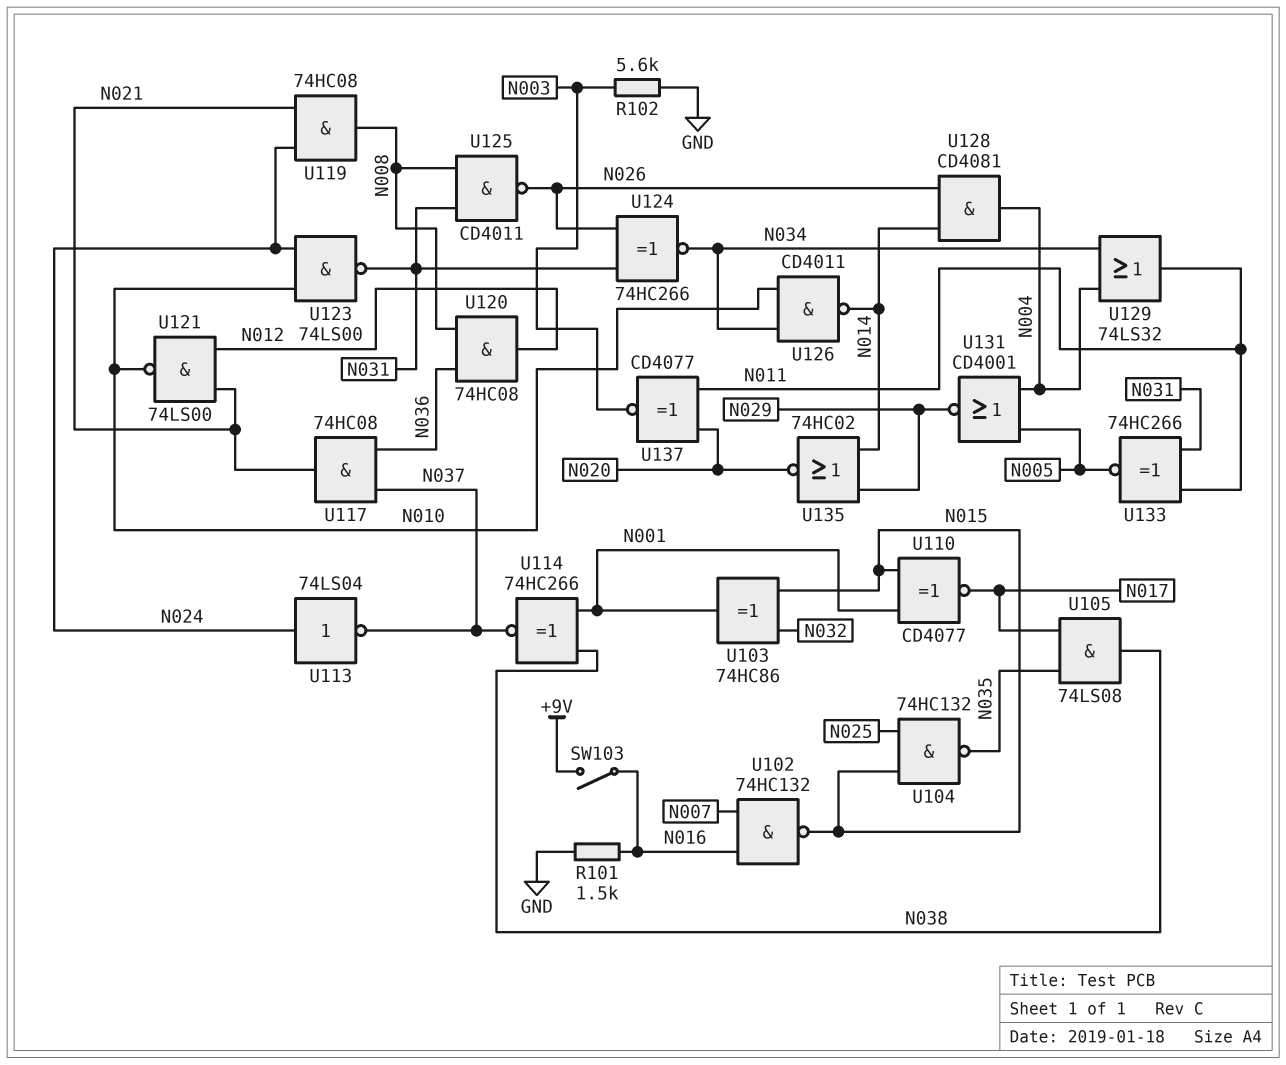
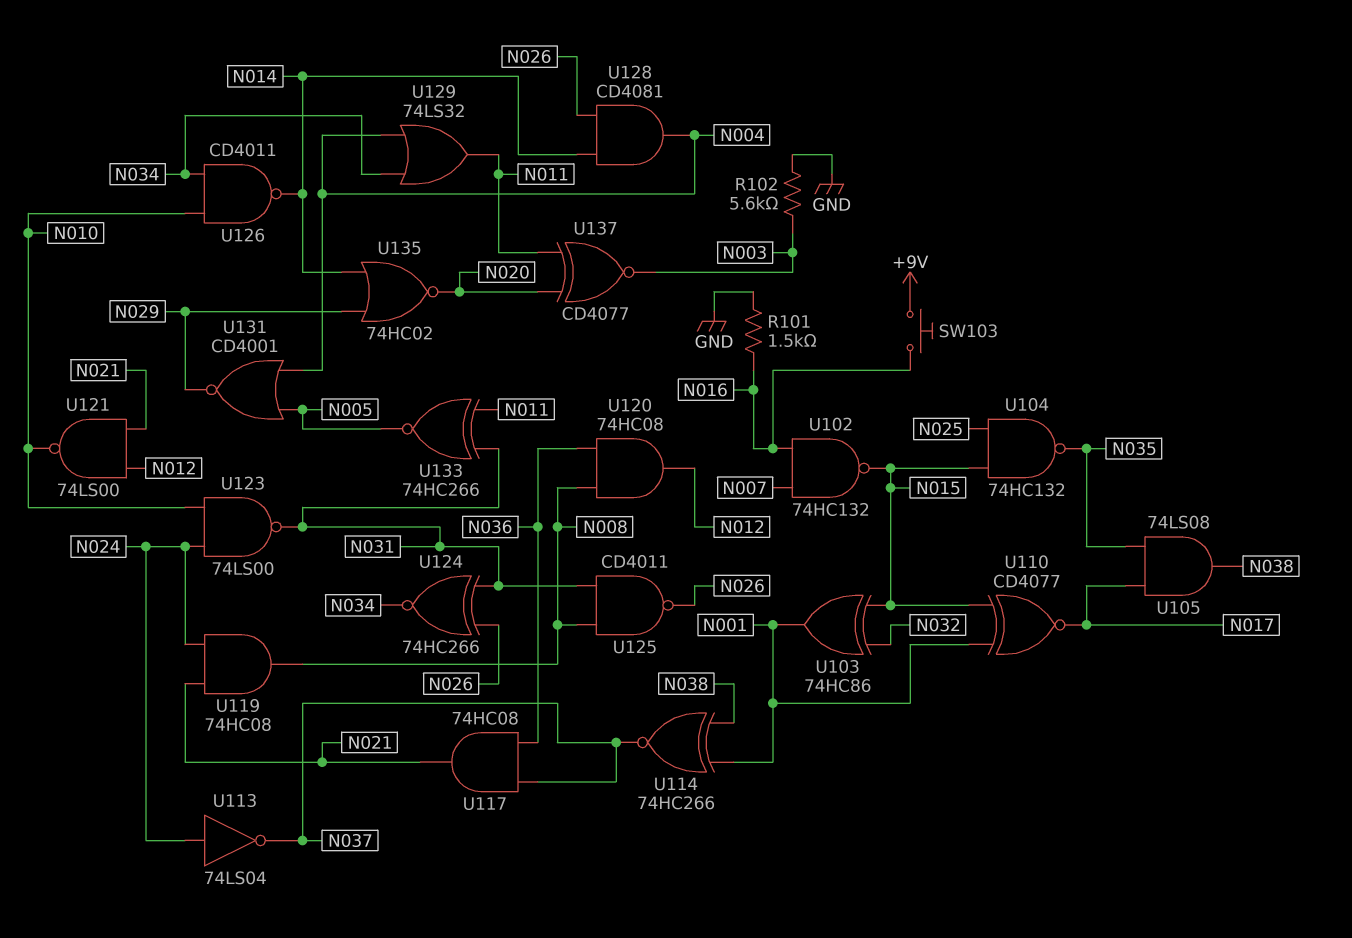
SW103: switch (+9V, N016) -> button (+9V, N016)

